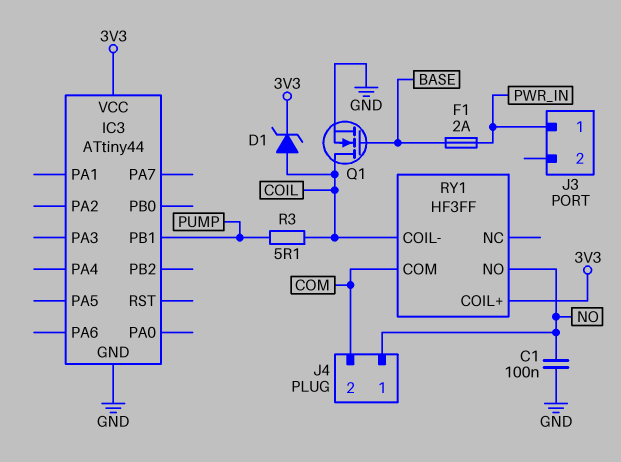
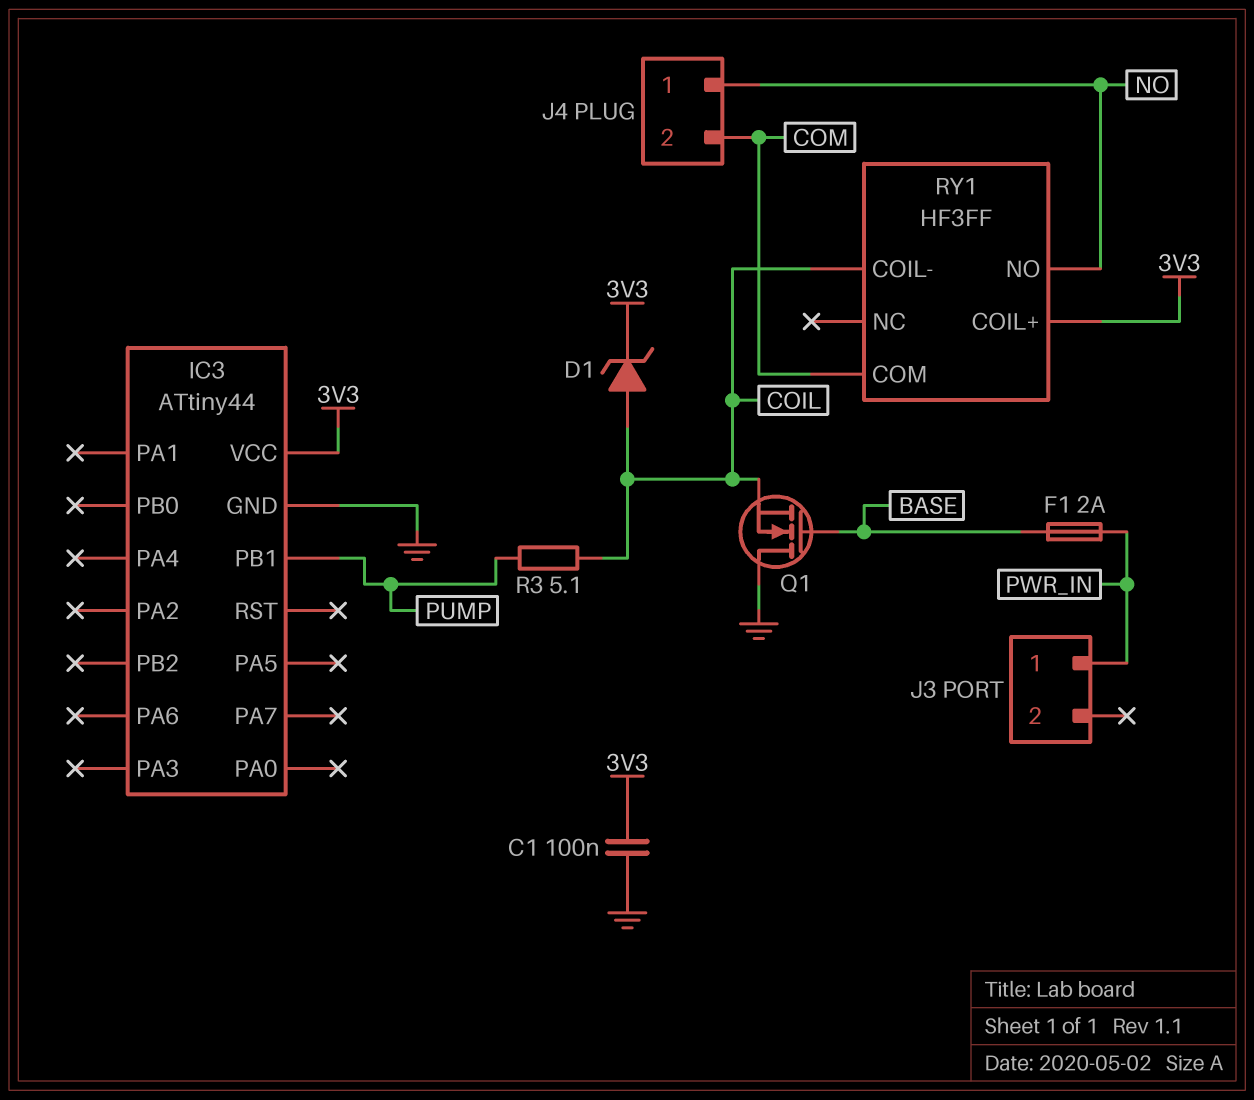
C1: 100nF (GND, NO) -> 100nF (3V3, GND)
Q1: NMOS (G BASE, D COIL, S GND) -> NMOS (G BASE, D GND, S COIL)

